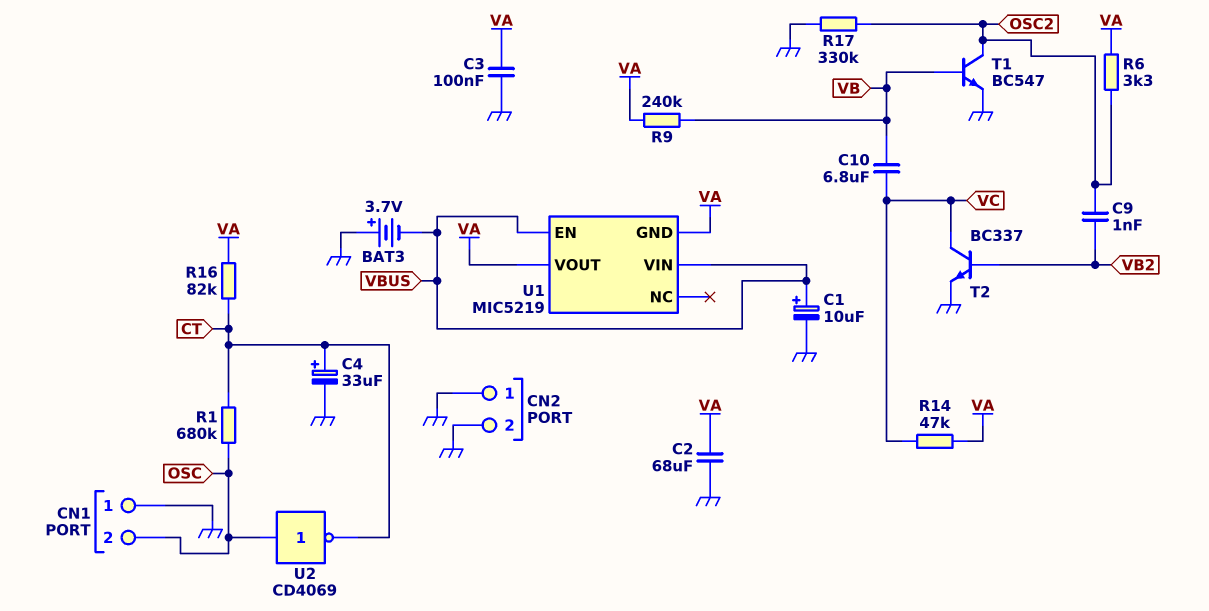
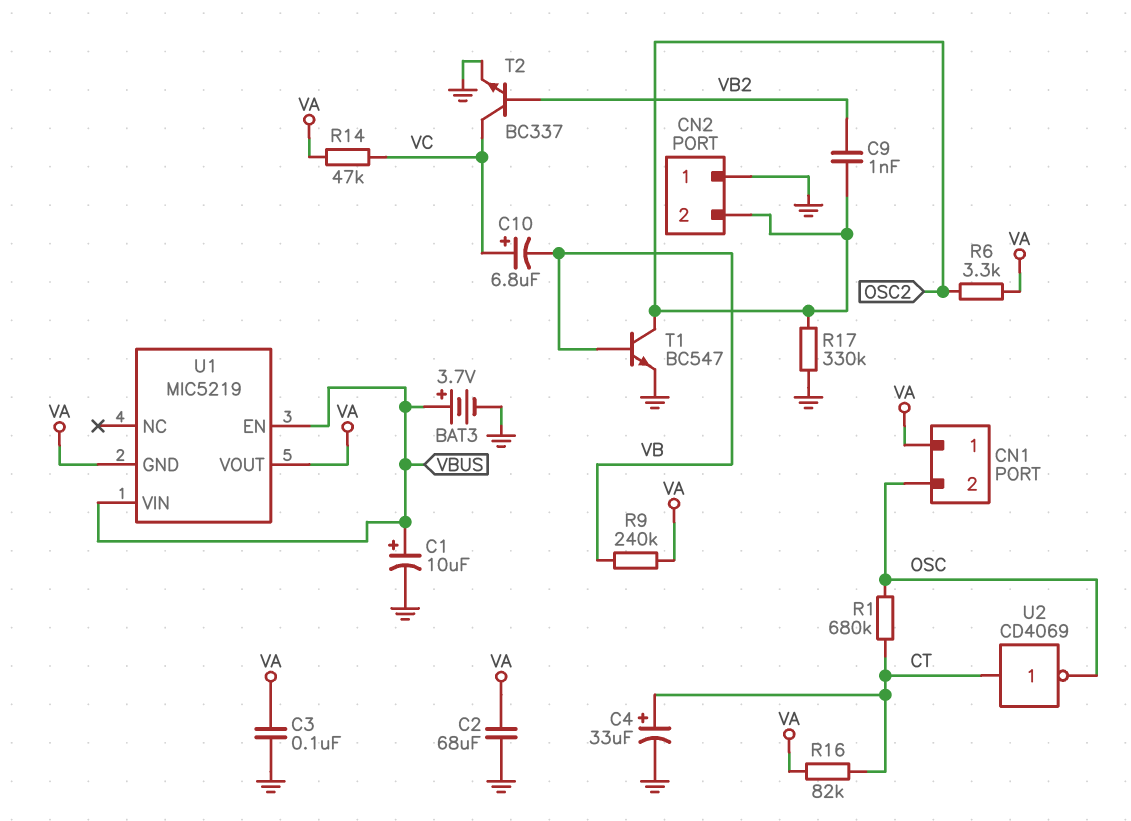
BAT3: 3.7V (plus GND, minus VBUS) -> 3.7V (plus VBUS, minus GND)
C10: 6.8uF (VB, VC) -> 6.8uF (plus VC, minus VB)
CN1 pin 1: GND -> VA
CN2 pin 2: GND -> OSC2
U2: NOT CD4069 (in OSC, out CT) -> NOT CD4069 (in CT, out OSC)

